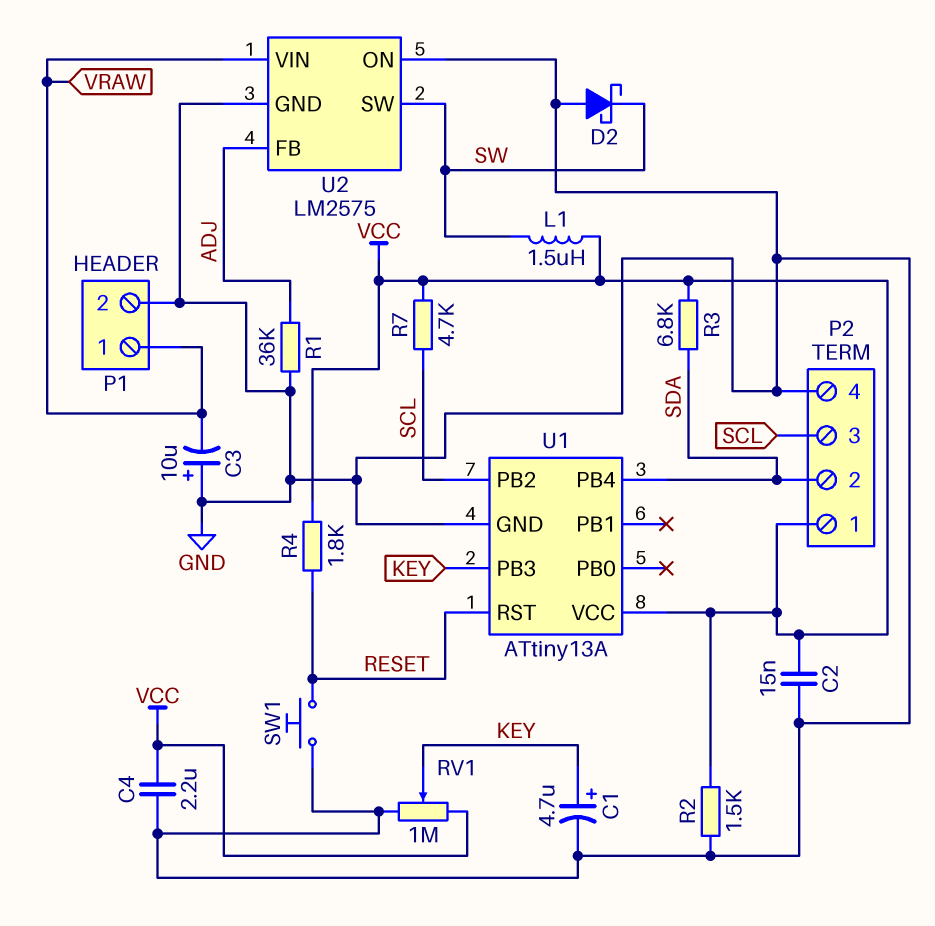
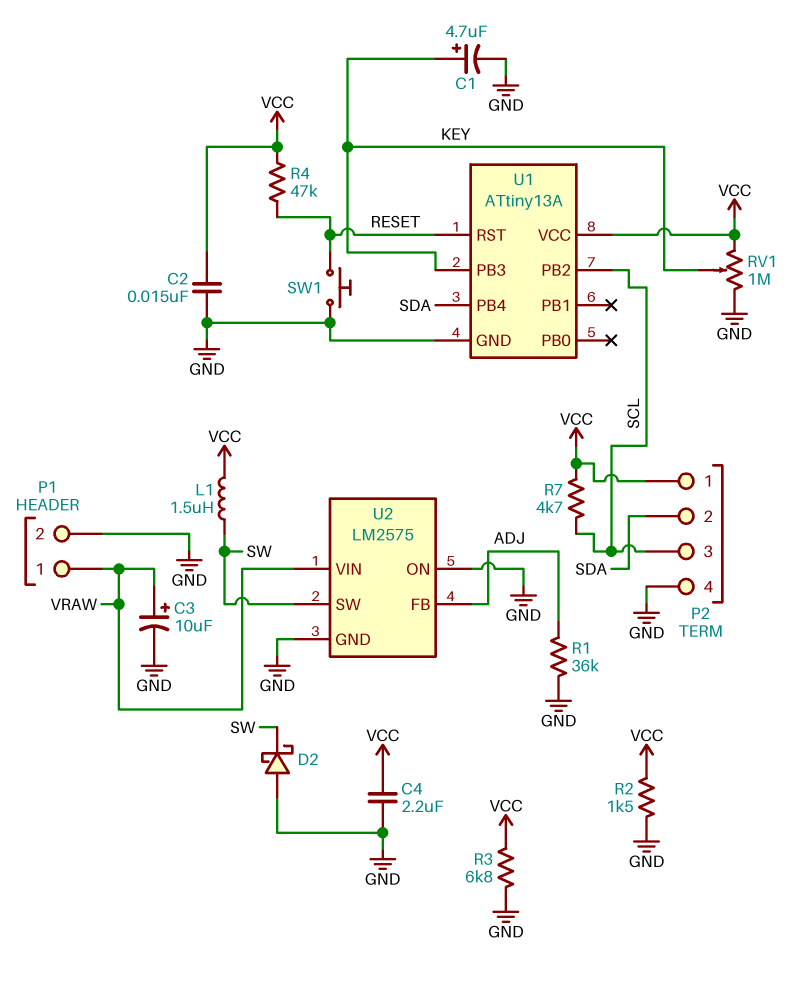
C3: 10uF (plus GND, minus VRAW) -> 10uF (plus VRAW, minus GND)
R3: 6.8k (SDA, VCC) -> 6.8k (GND, VCC)
R4: 1.8k (RESET, VCC) -> 47k (RESET, VCC)

